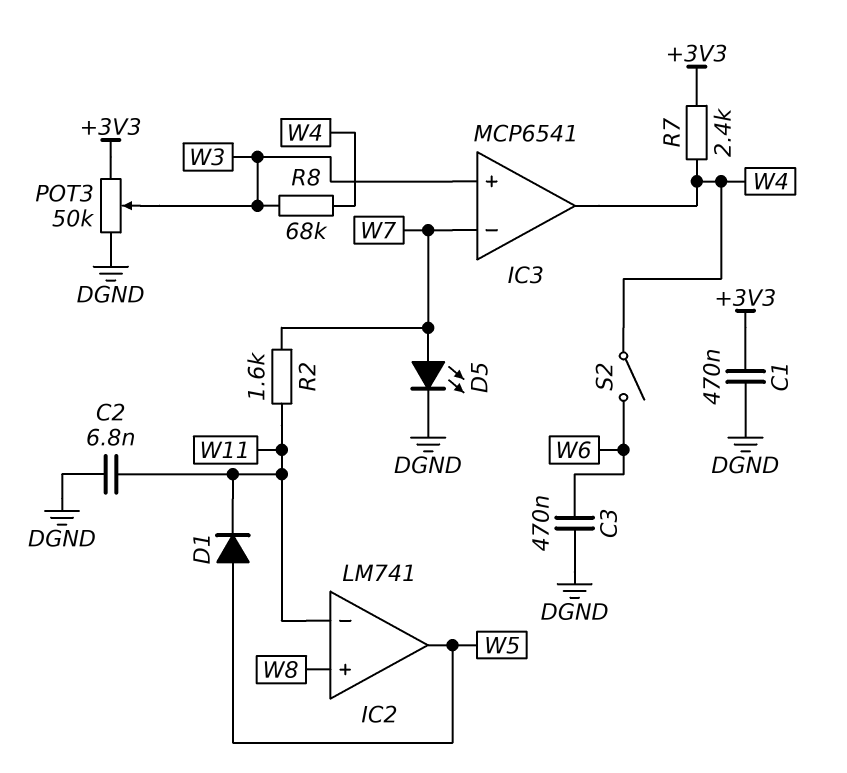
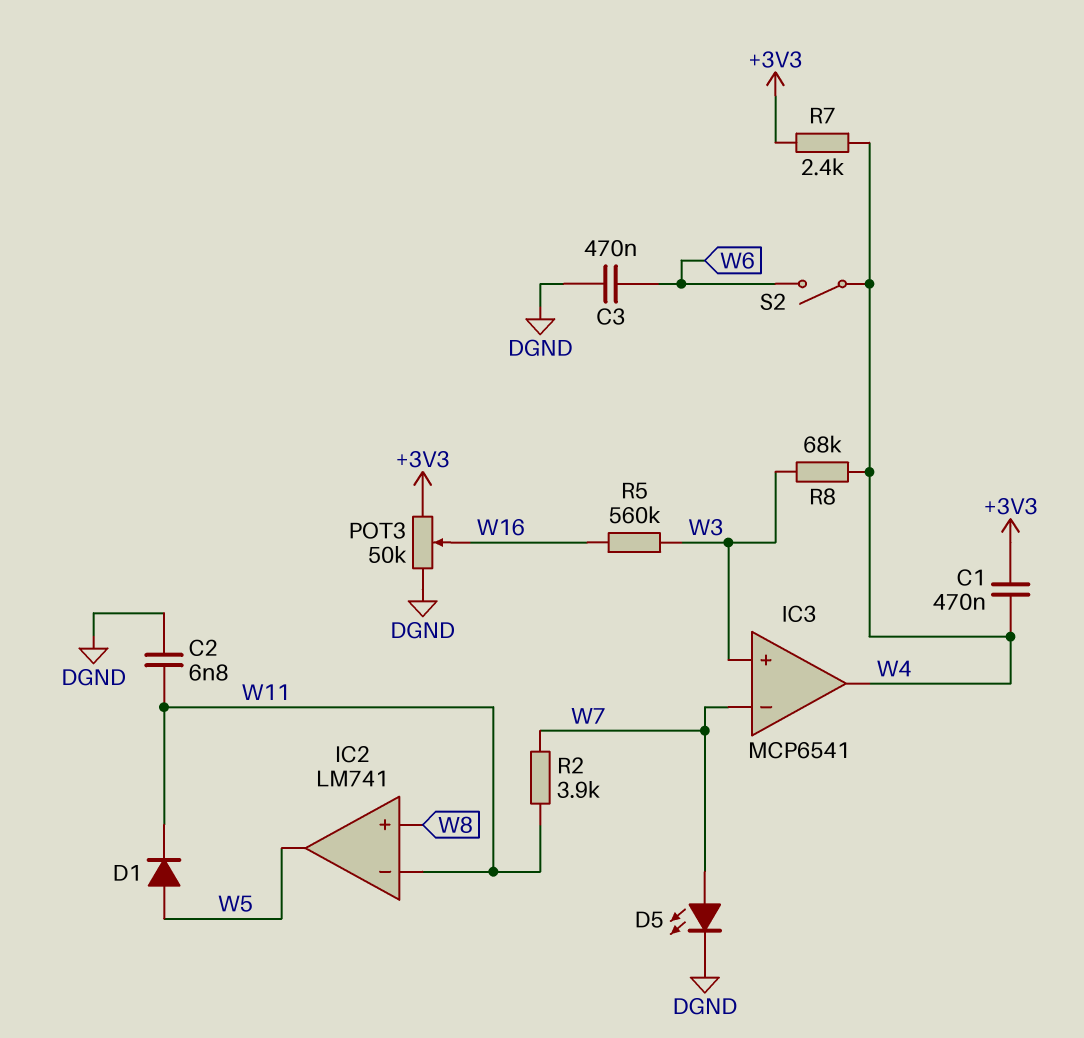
C1: 470nF (+3V3, DGND) -> 470nF (+3V3, W4)
POT3: 50k (+3V3, DGND, wiper W3) -> 50k (+3V3, DGND, wiper W16)
R2: 1.6k (W7, W11) -> 3.9k (W7, W11)
R5: none -> 560k (W3, W16)

